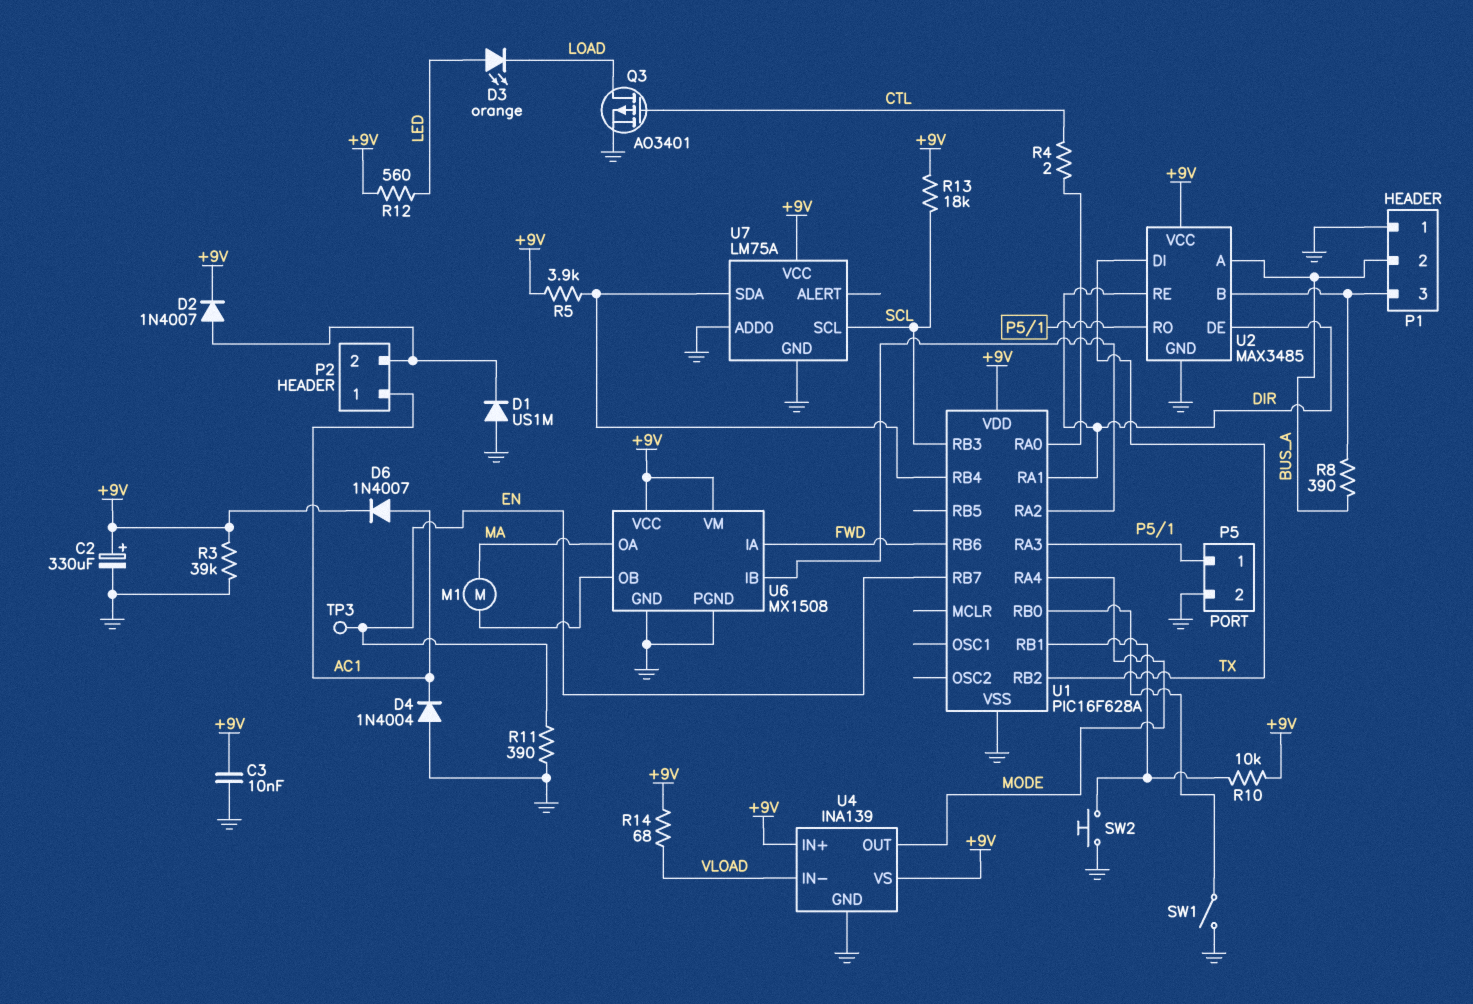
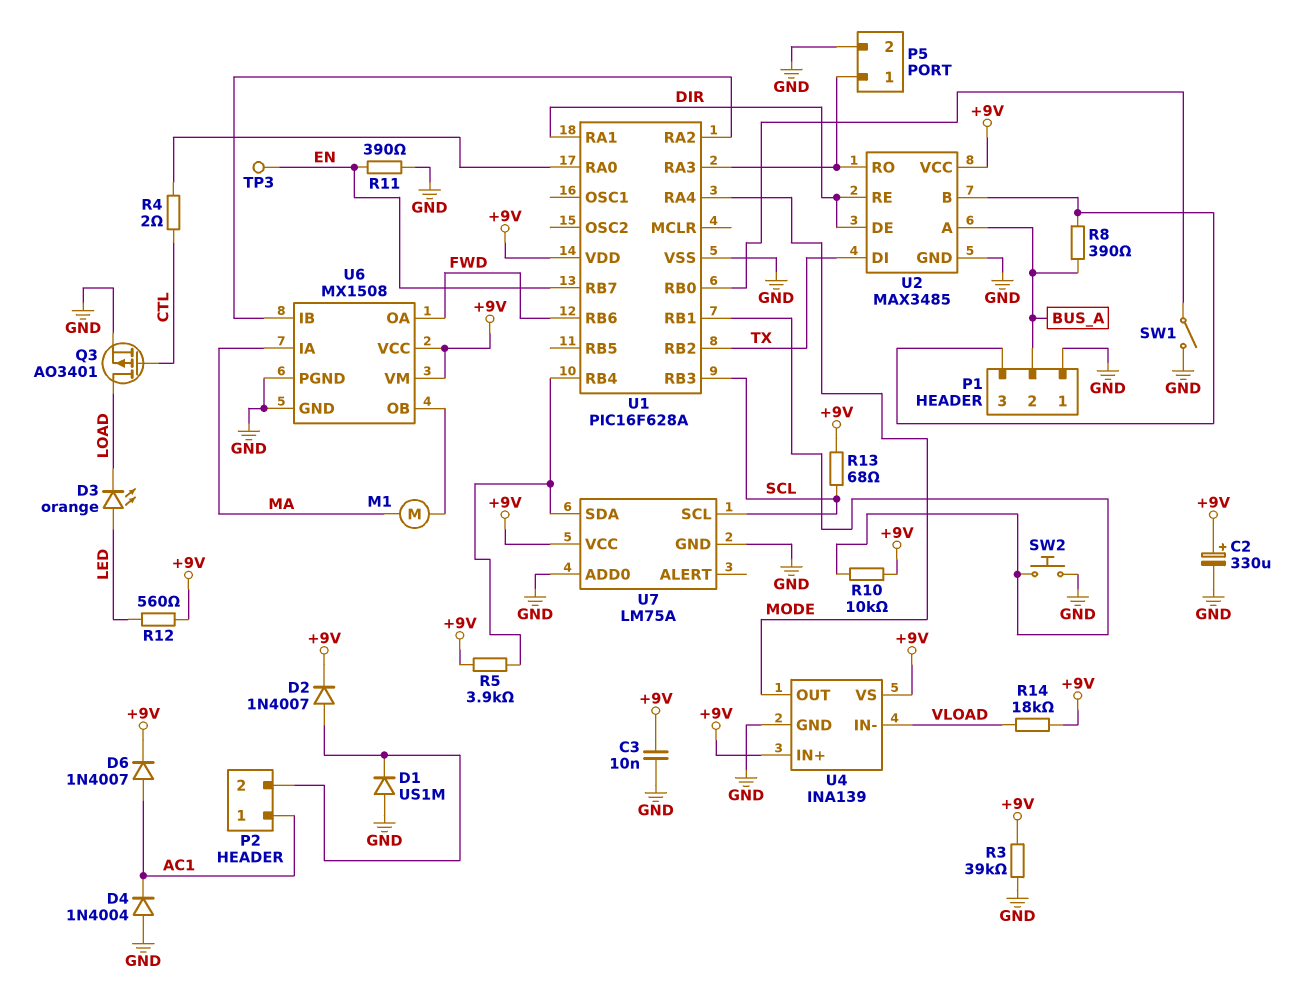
R13: 18k (+9V, SCL) -> 68 (+9V, SCL)
R14: 68 (+9V, VLOAD) -> 18k (+9V, VLOAD)
U6 pin IA: FWD -> MA
U6 pin OA: MA -> FWD

